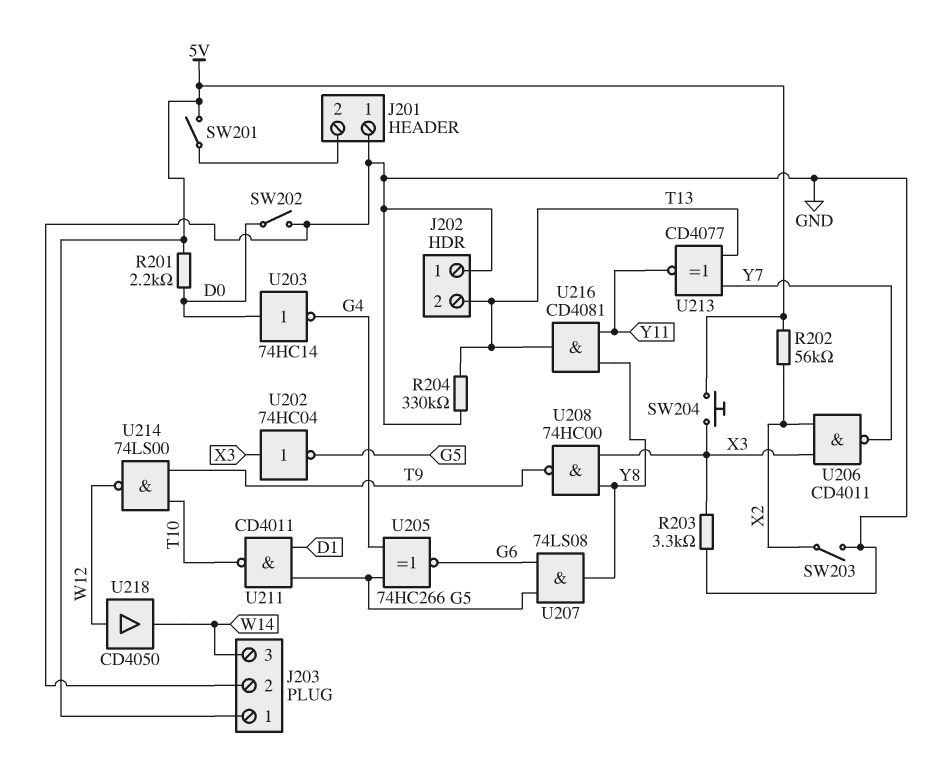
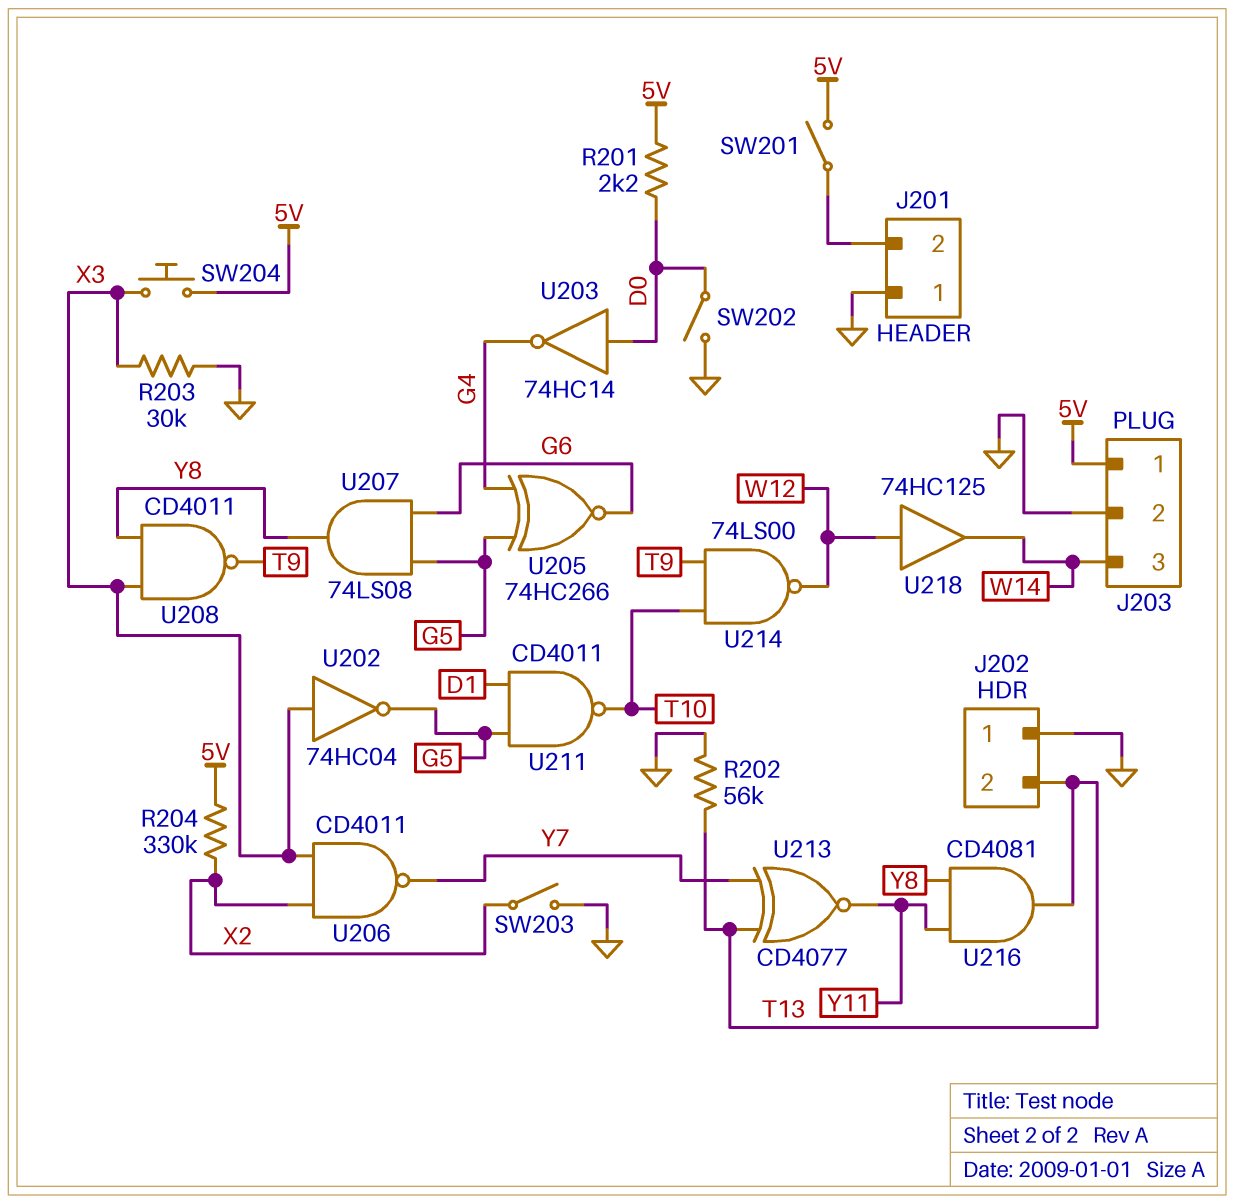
R202: 56k (5V, X2) -> 56k (GND, T13)
R203: 3.3k (GND, X3) -> 30k (GND, X3)
R204: 330k (GND, T13) -> 330k (5V, X2)
U208: NAND 74HC00 (in X3, in Y8, out T9) -> NAND CD4011 (in X3, in Y8, out T9)
U218: buffer CD4050 (in W12, out W14) -> buffer 74HC125 (in W12, out W14)

